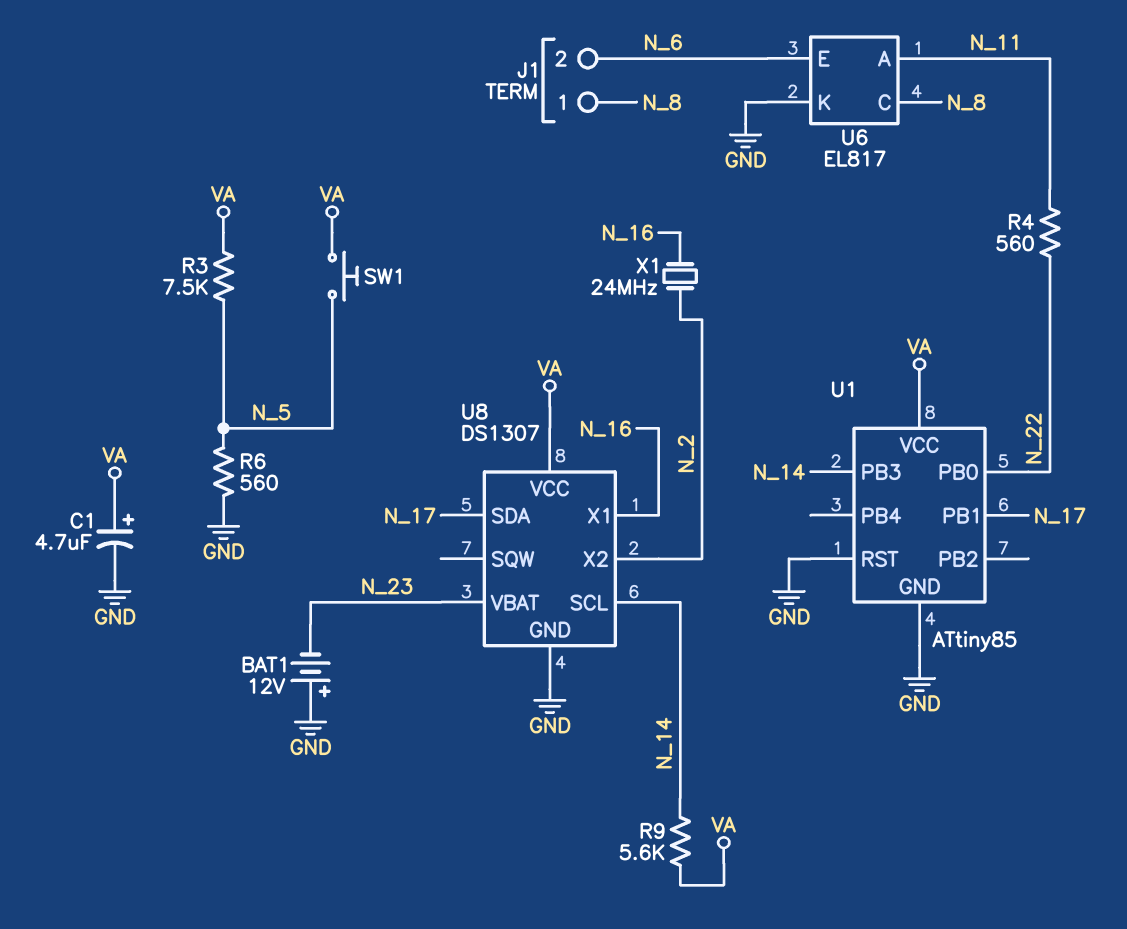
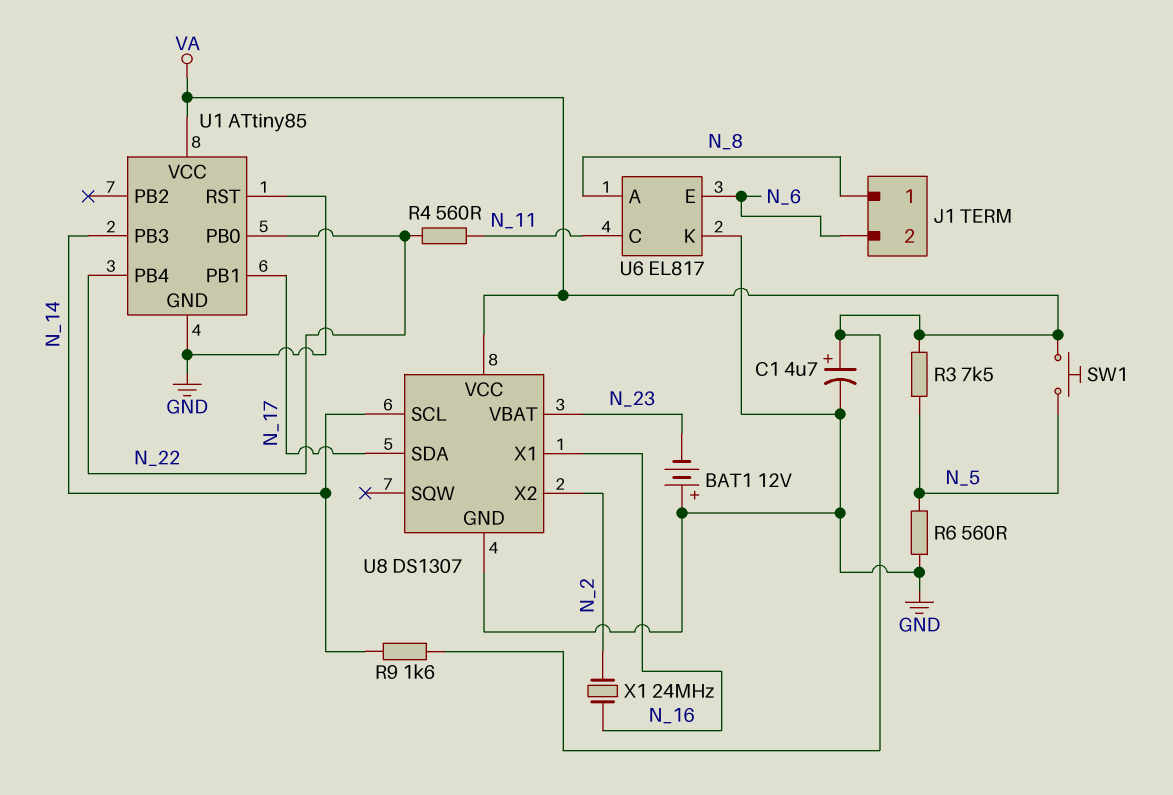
R9: 5.6k (N_14, VA) -> 1.6k (N_14, VA)
U1 pin PB4: none -> N_22
U6 pin A: N_11 -> N_8
U6 pin C: N_8 -> N_11

